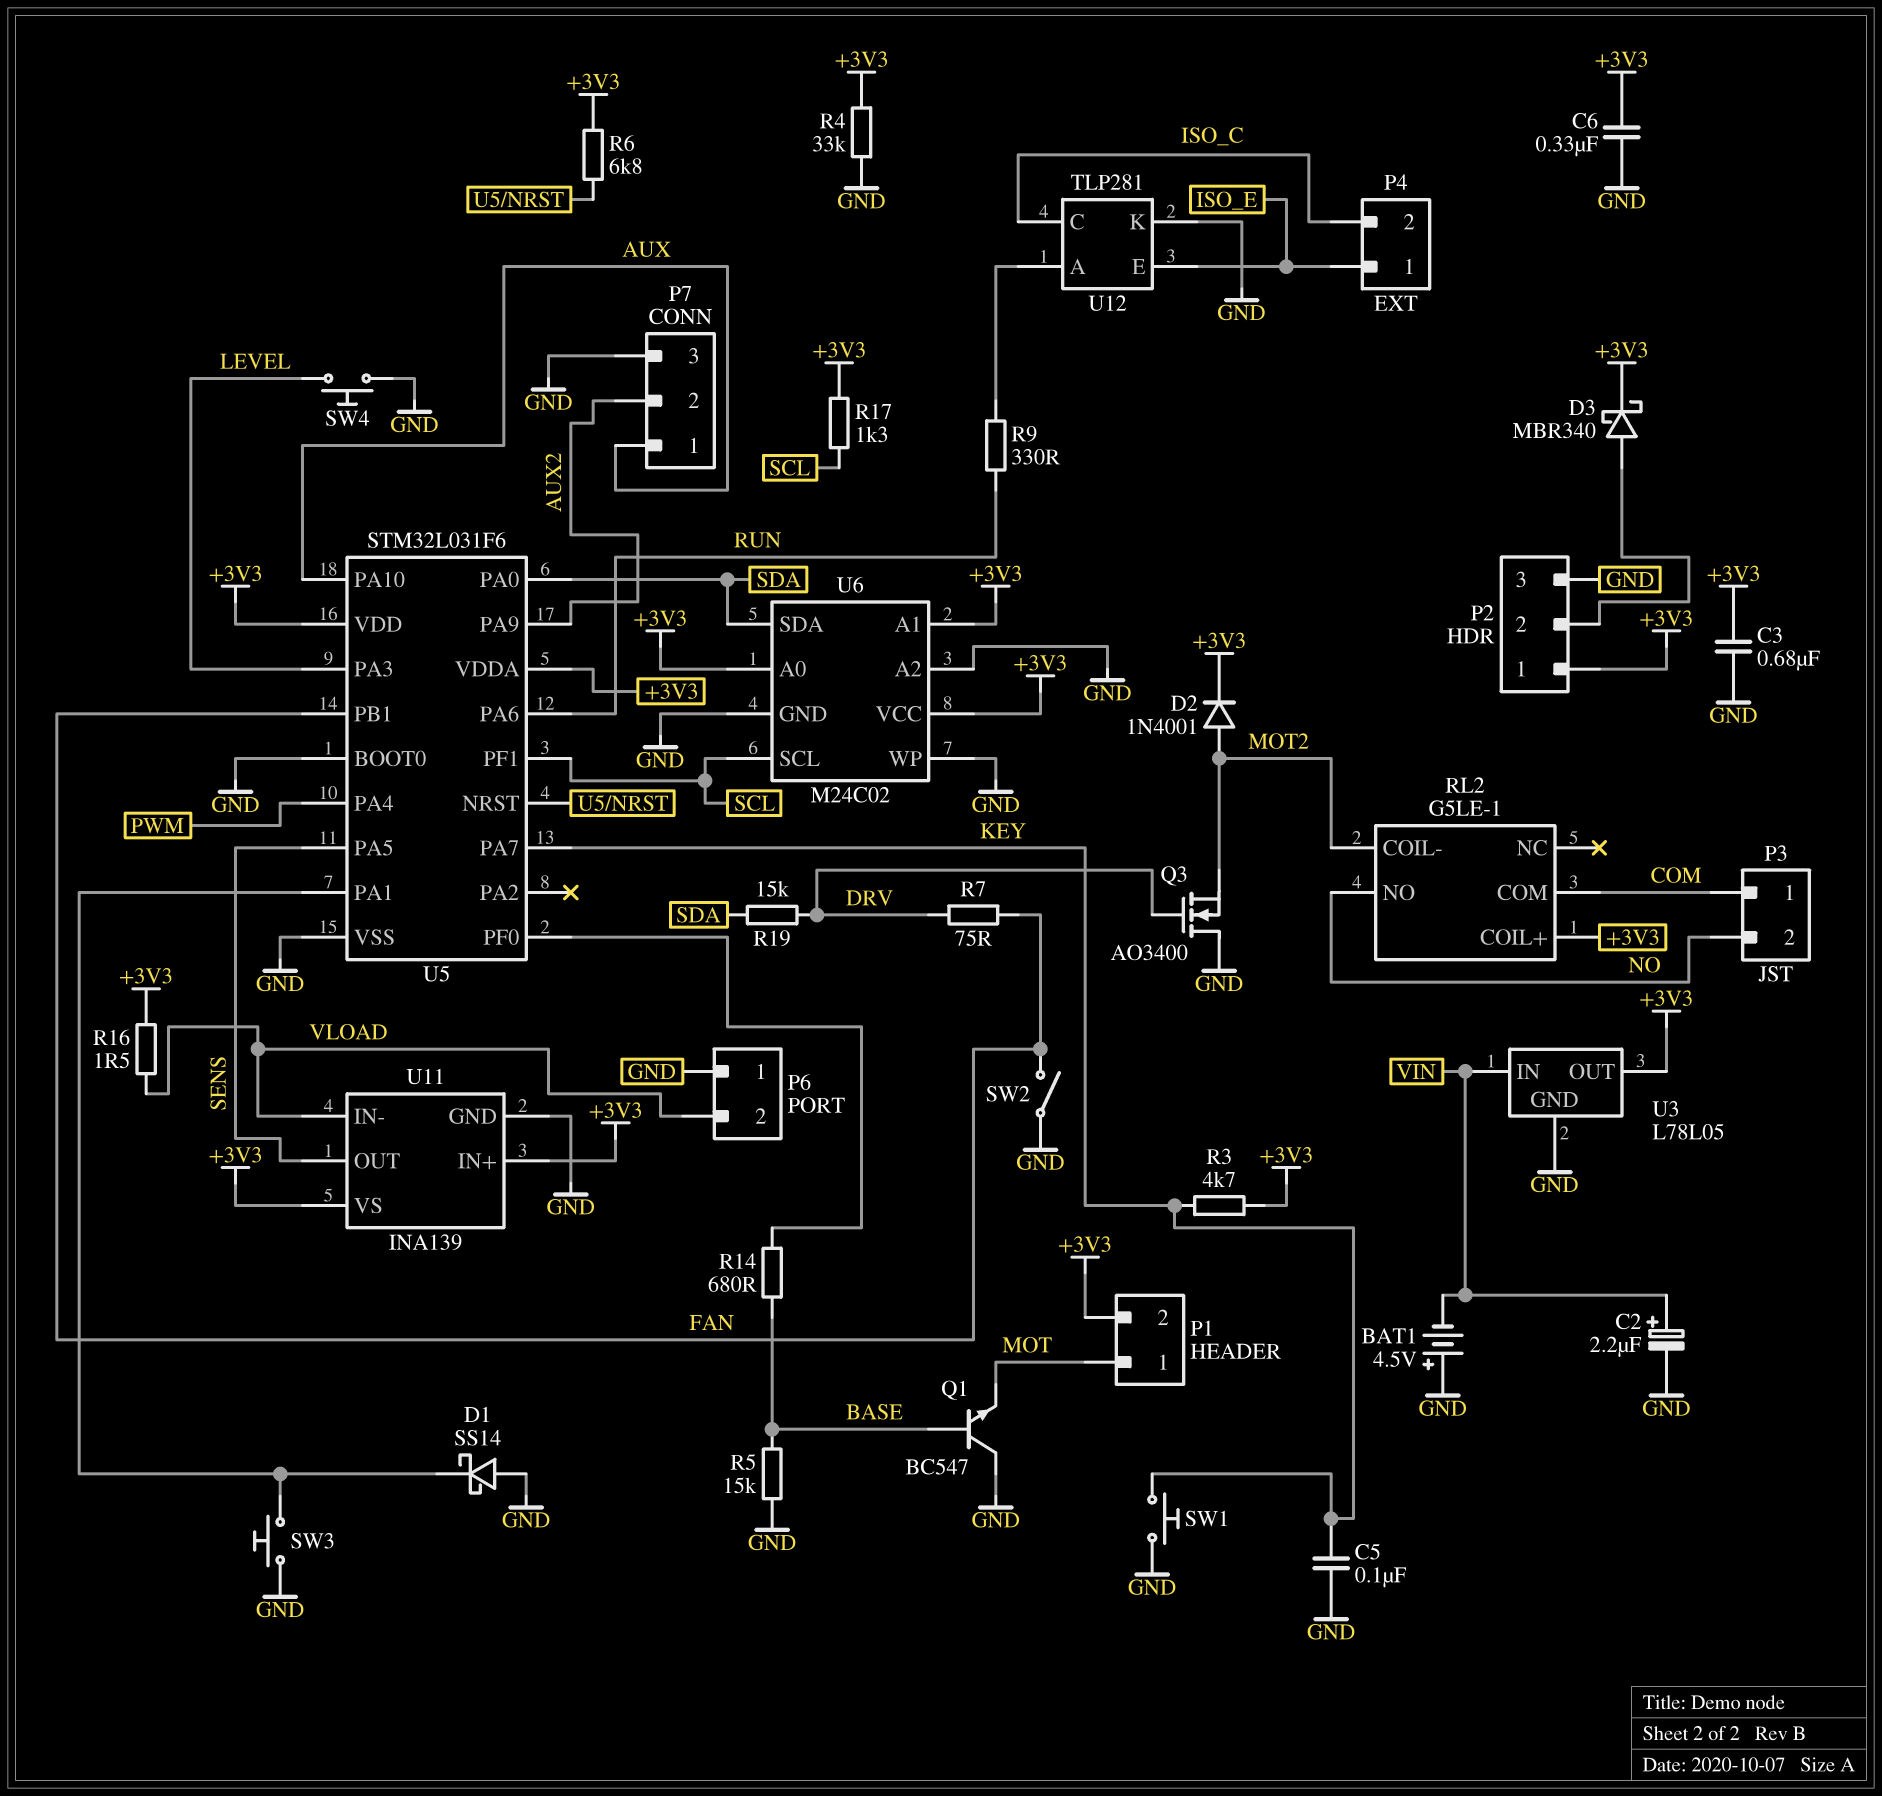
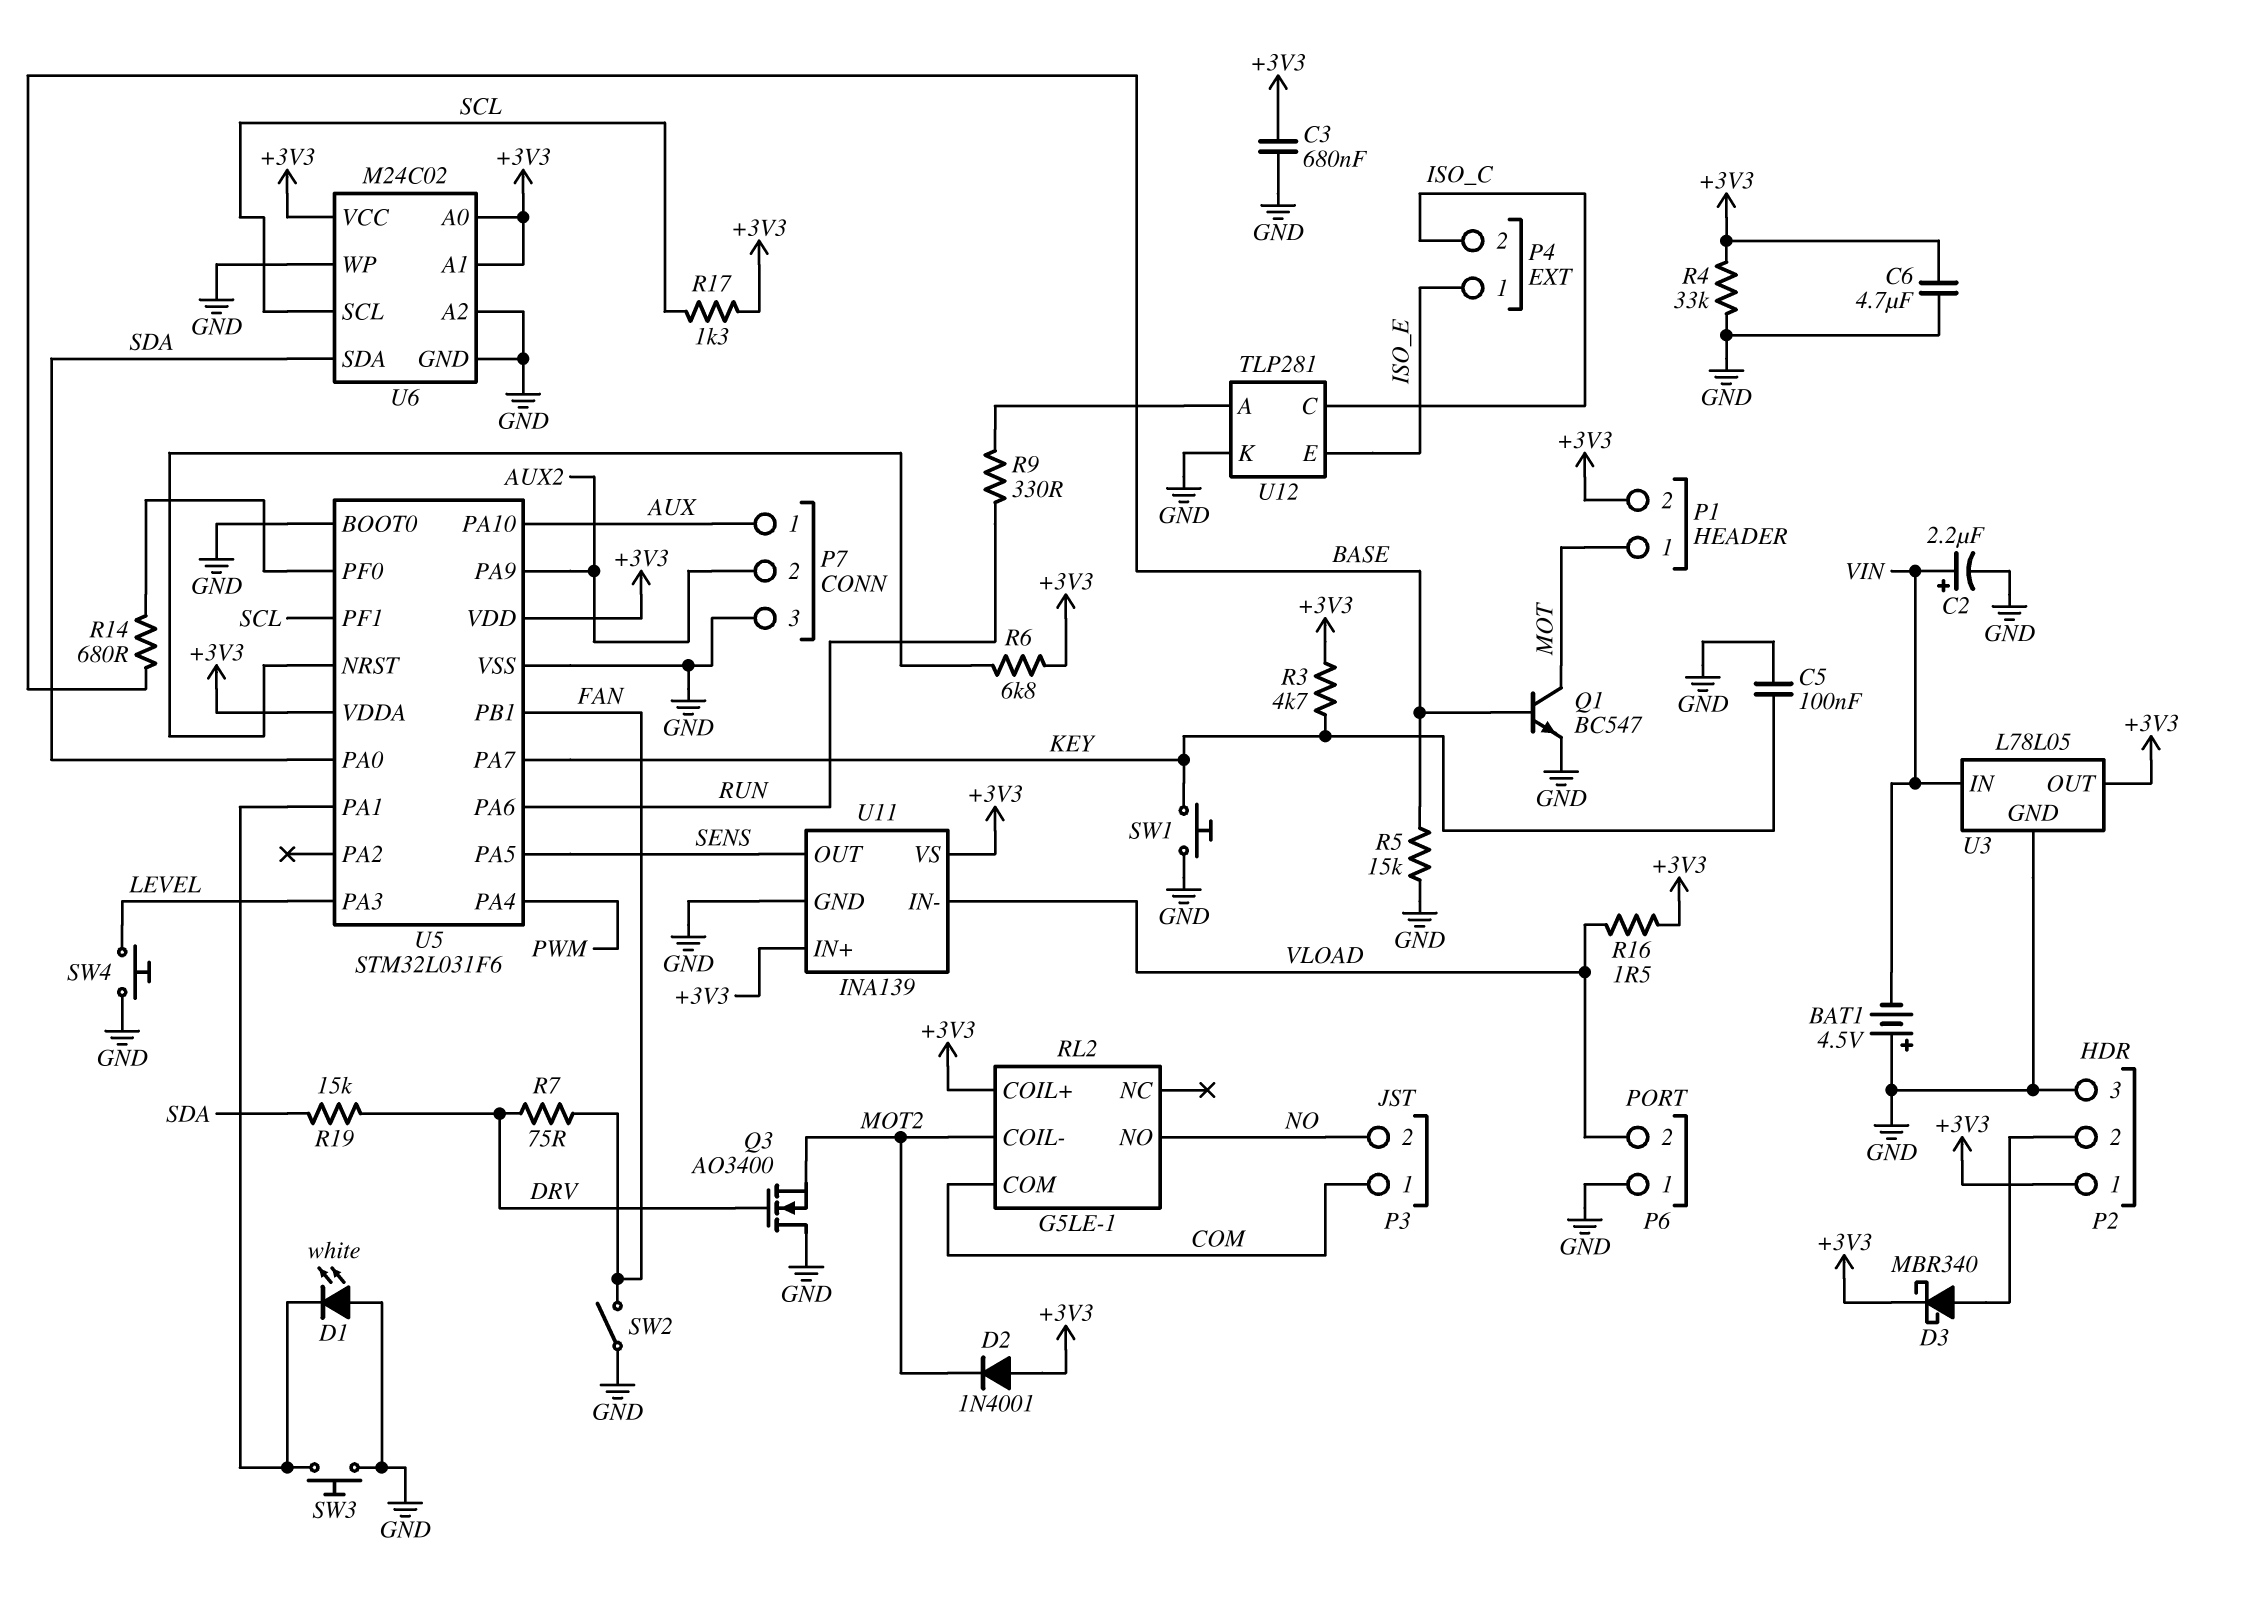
C6: 330nF (+3V3, GND) -> 4.7uF (+3V3, GND)
D1: schottky SS14 (A GND, K U5/PA1) -> LED white (A GND, K U5/PA1)
D2: diode 1N4001 (A MOT2, K +3V3) -> diode 1N4001 (A +3V3, K MOT2)
Q1: NPN BC547 (B BASE, C GND, E MOT) -> NPN BC547 (B BASE, C MOT, E GND)

